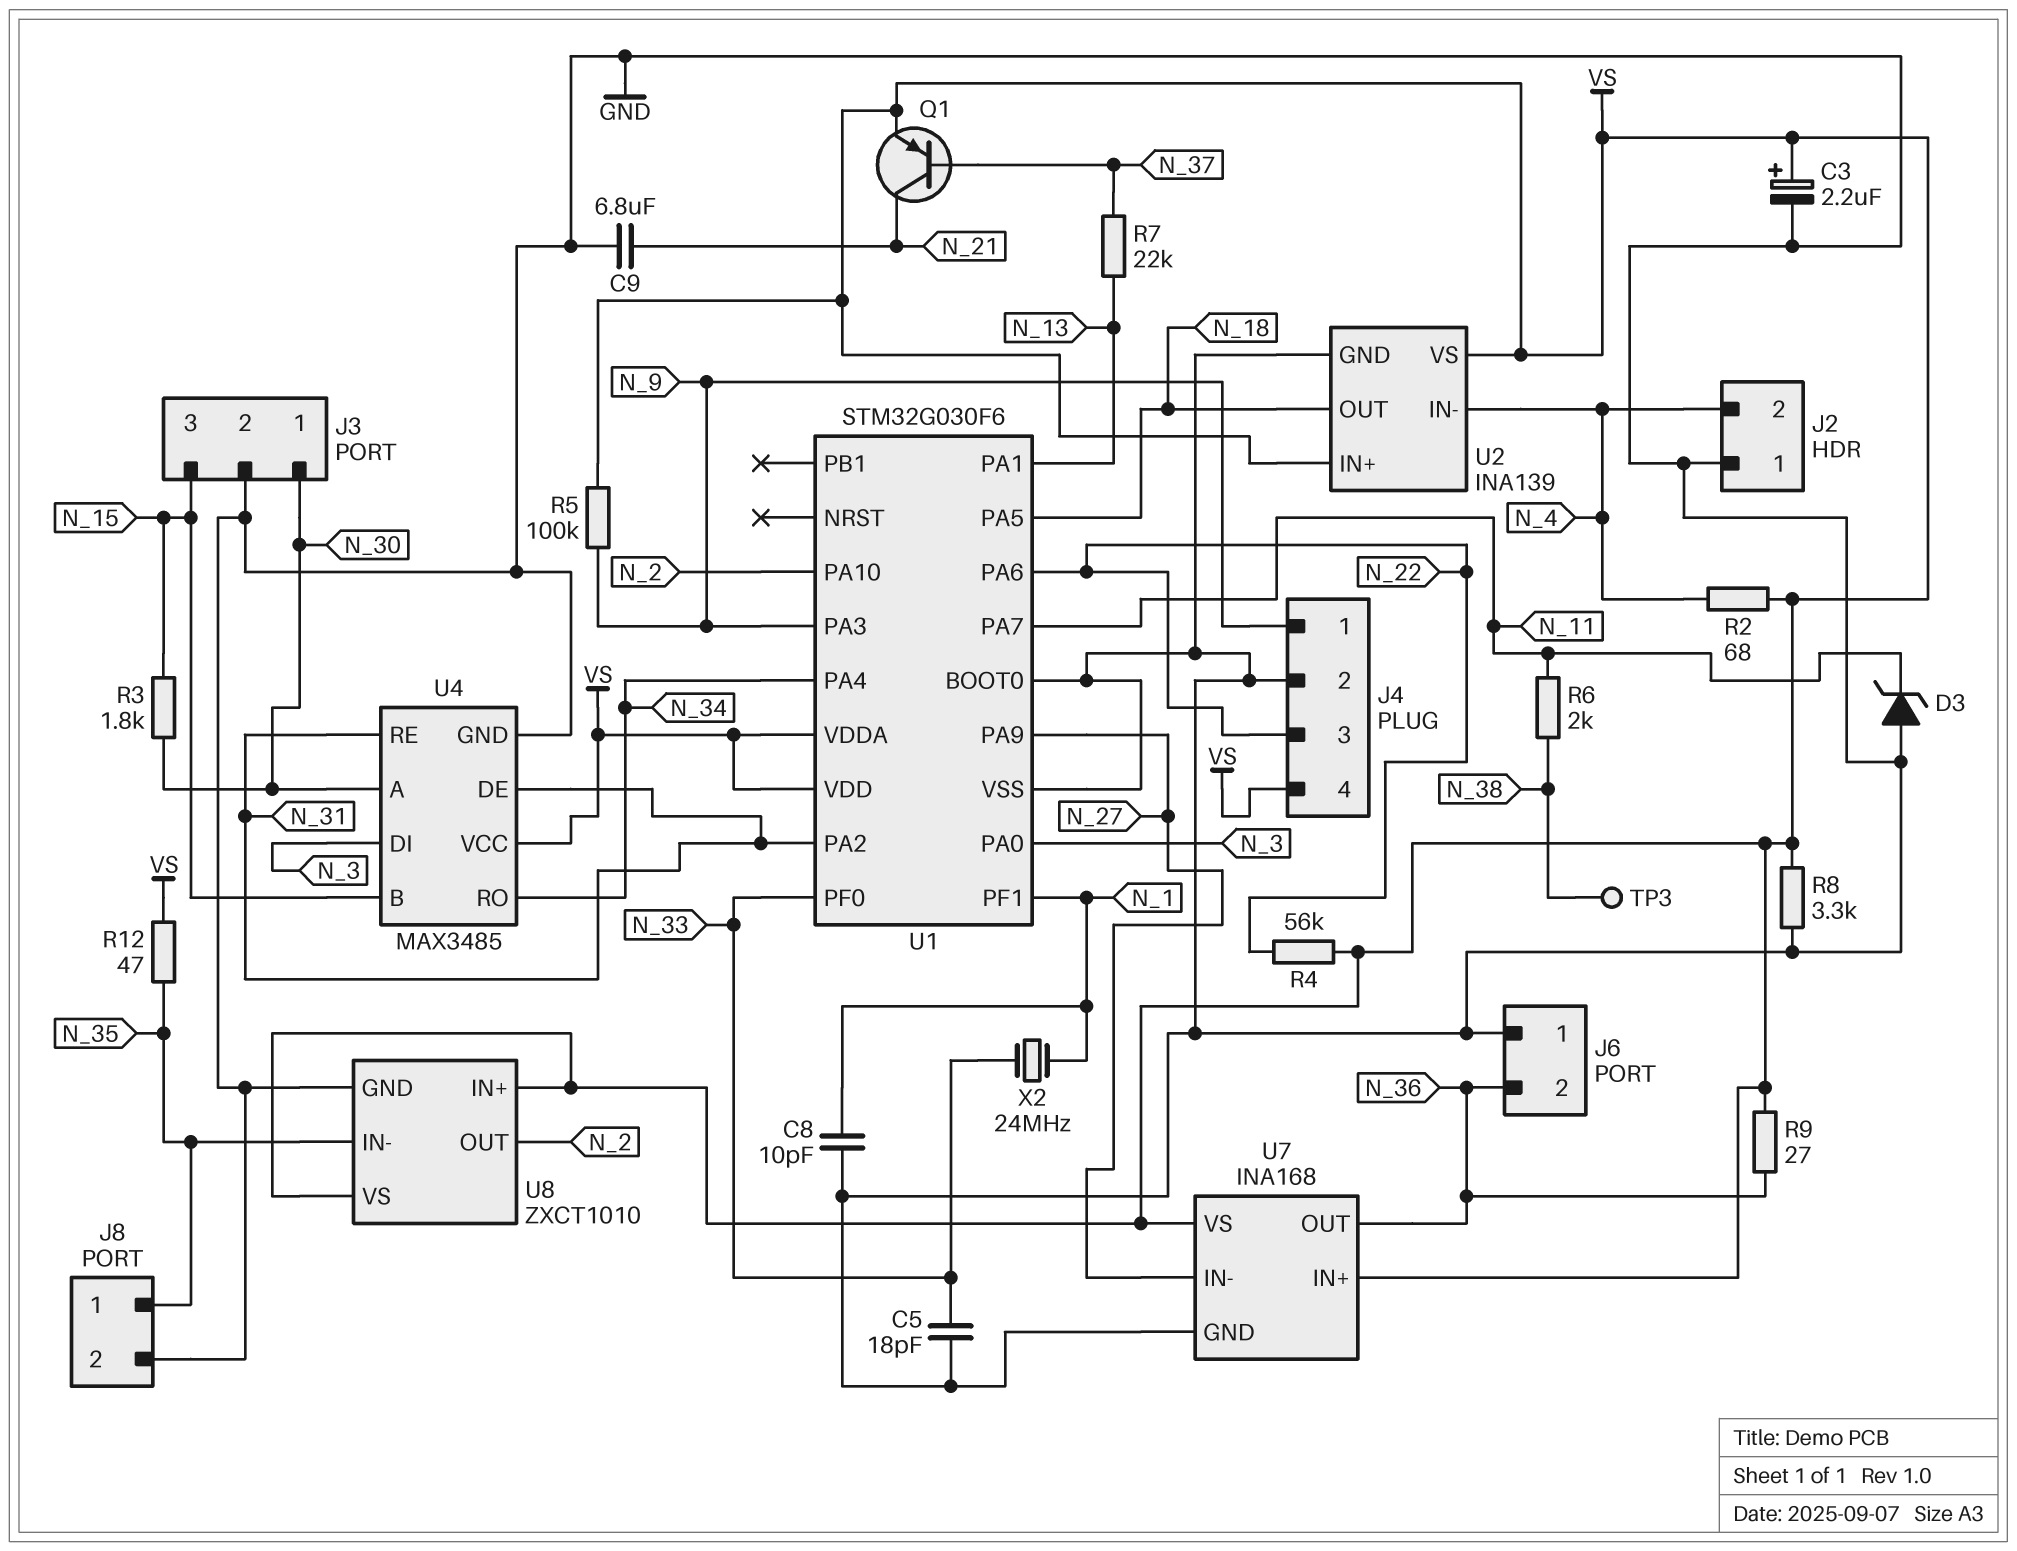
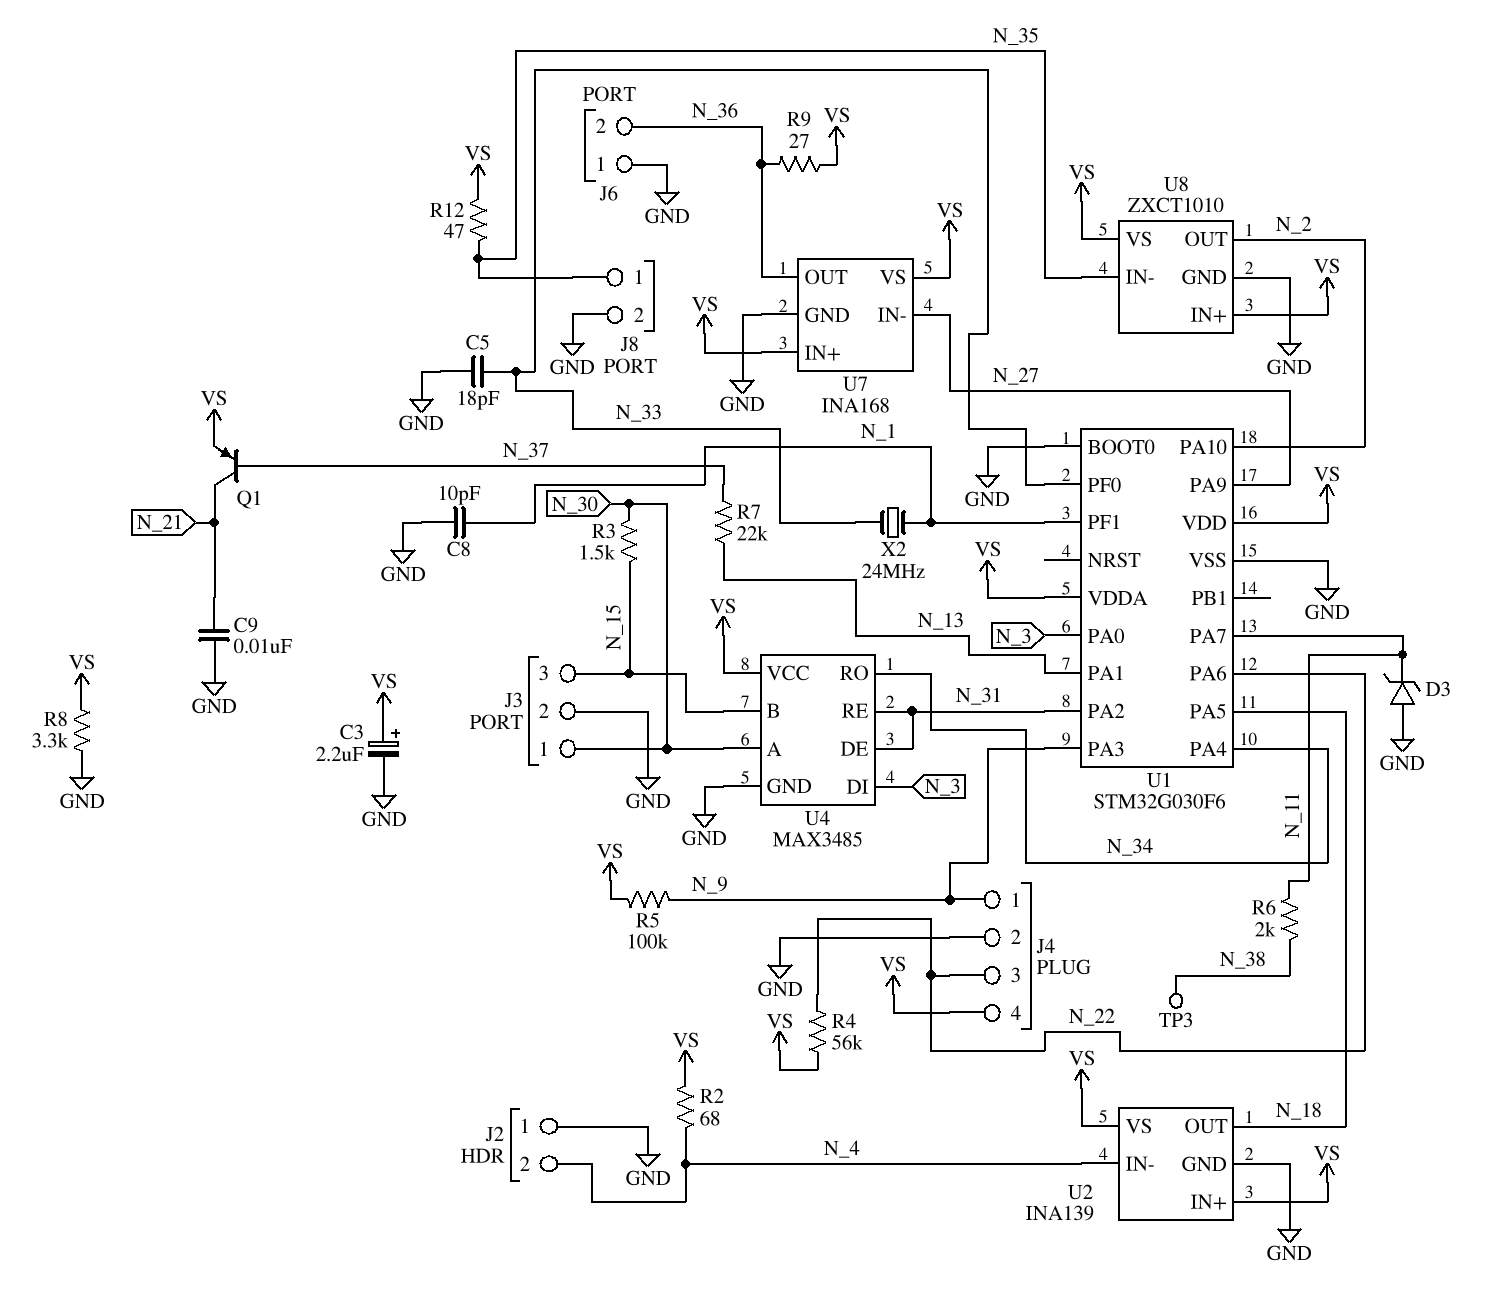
C9: 6.8uF (GND, N_21) -> 10nF (GND, N_21)
R3: 1.8k (N_15, N_30) -> 1.5k (N_15, N_30)

